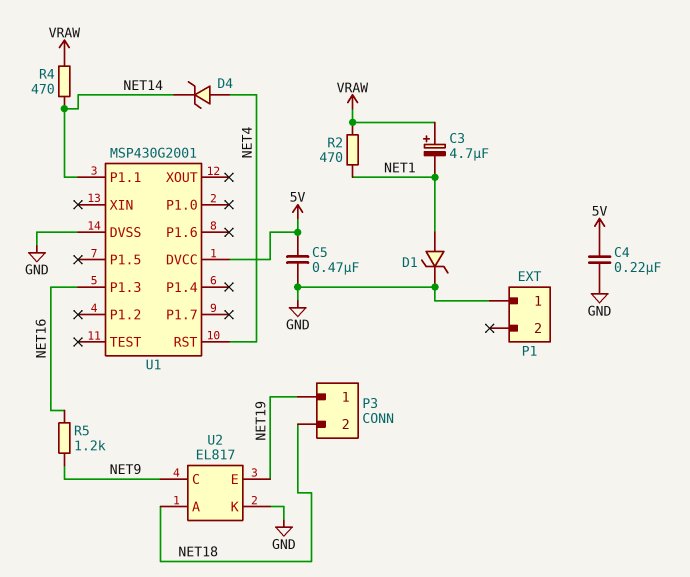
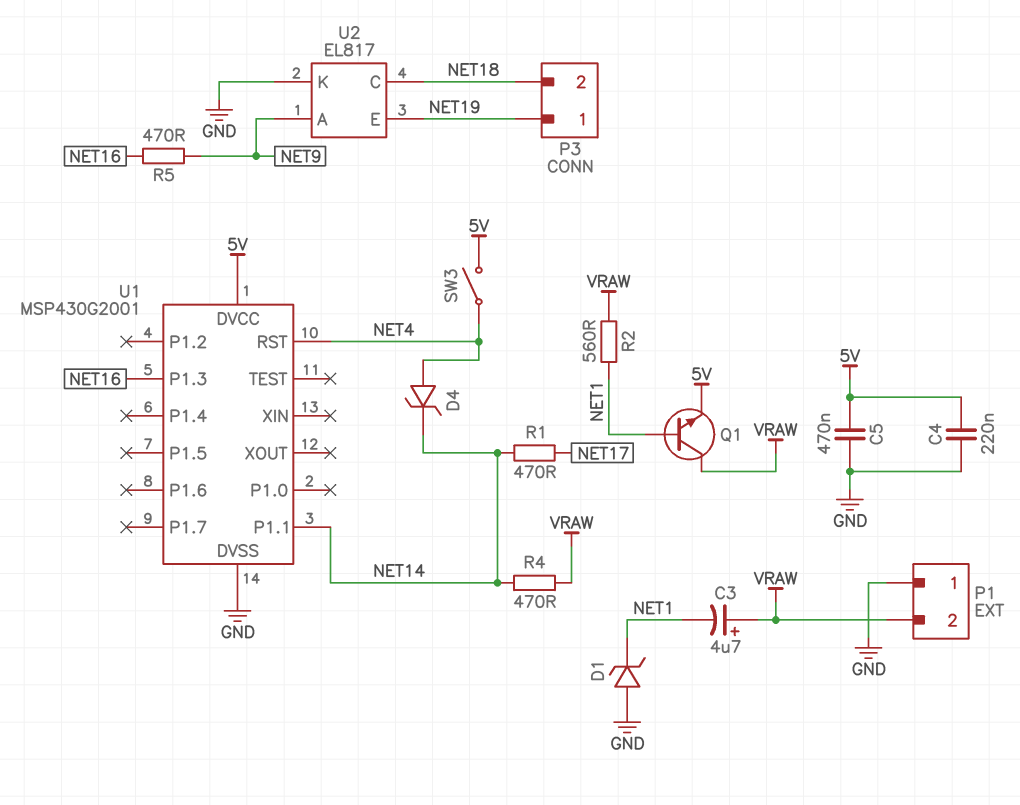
D1: zener (A NET1, K GND) -> zener (A GND, K NET1)
P1 pin 2: none -> VRAW
Q1: none -> NPN (B NET1, C VRAW, E 5V)
R1: none -> 470 (NET14, NET17)
R2: 470 (NET1, VRAW) -> 560 (NET1, VRAW)
R5: 1.2k (NET9, NET16) -> 470 (NET9, NET16)
SW3: none -> switch (5V, NET4)
U2 pin A: NET18 -> NET9
U2 pin C: NET9 -> NET18

